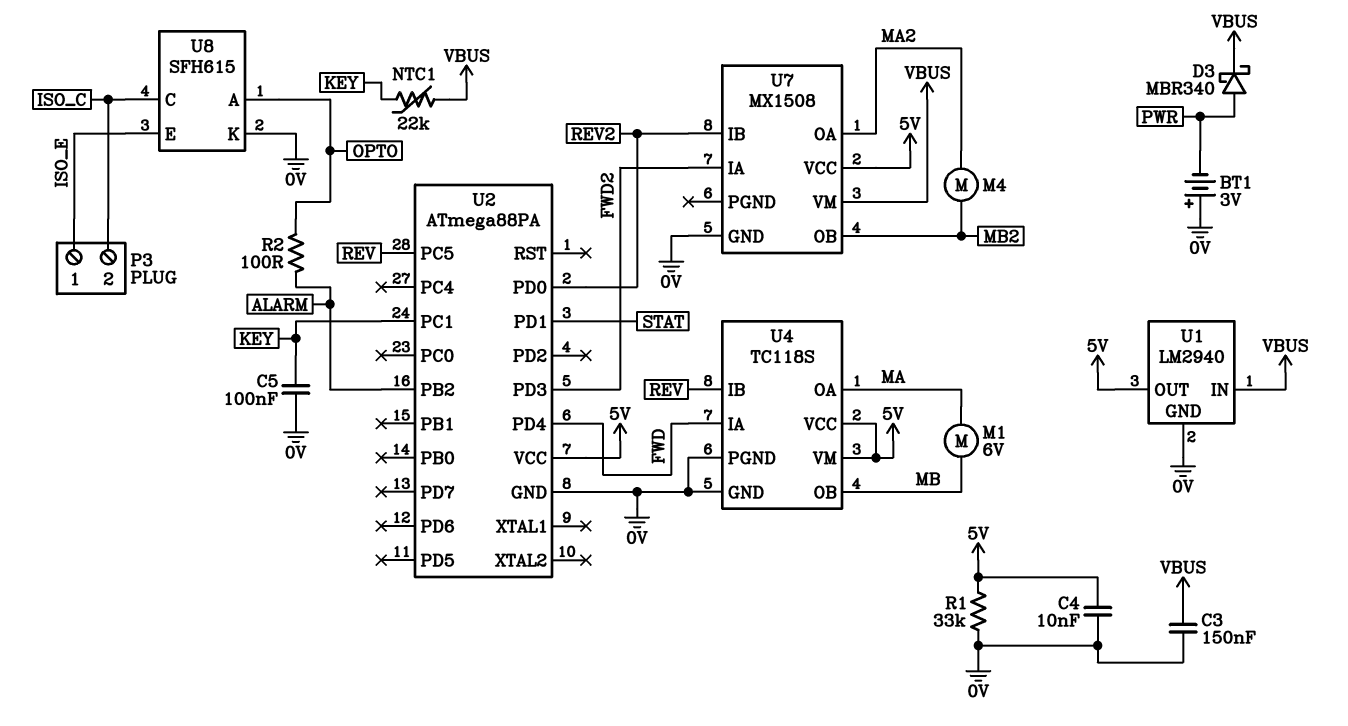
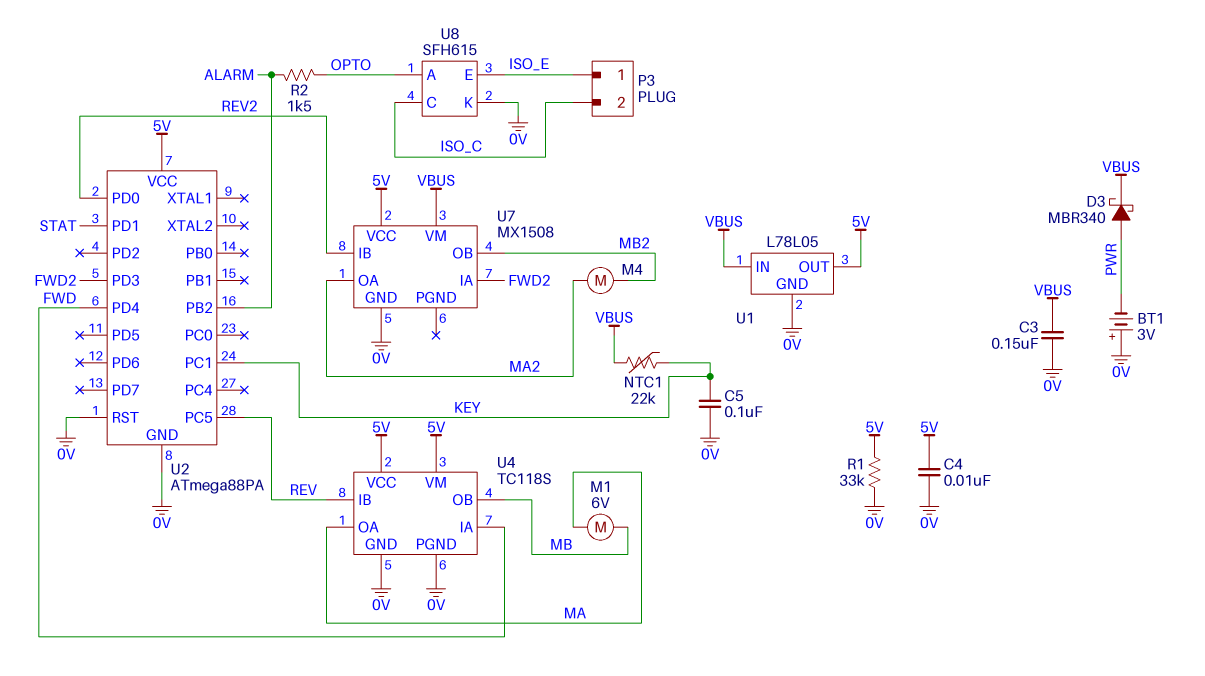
R2: 100 (ALARM, OPTO) -> 1.5k (ALARM, OPTO)
U1: LM2940 -> L78L05
U2 pin RST: none -> 0V

